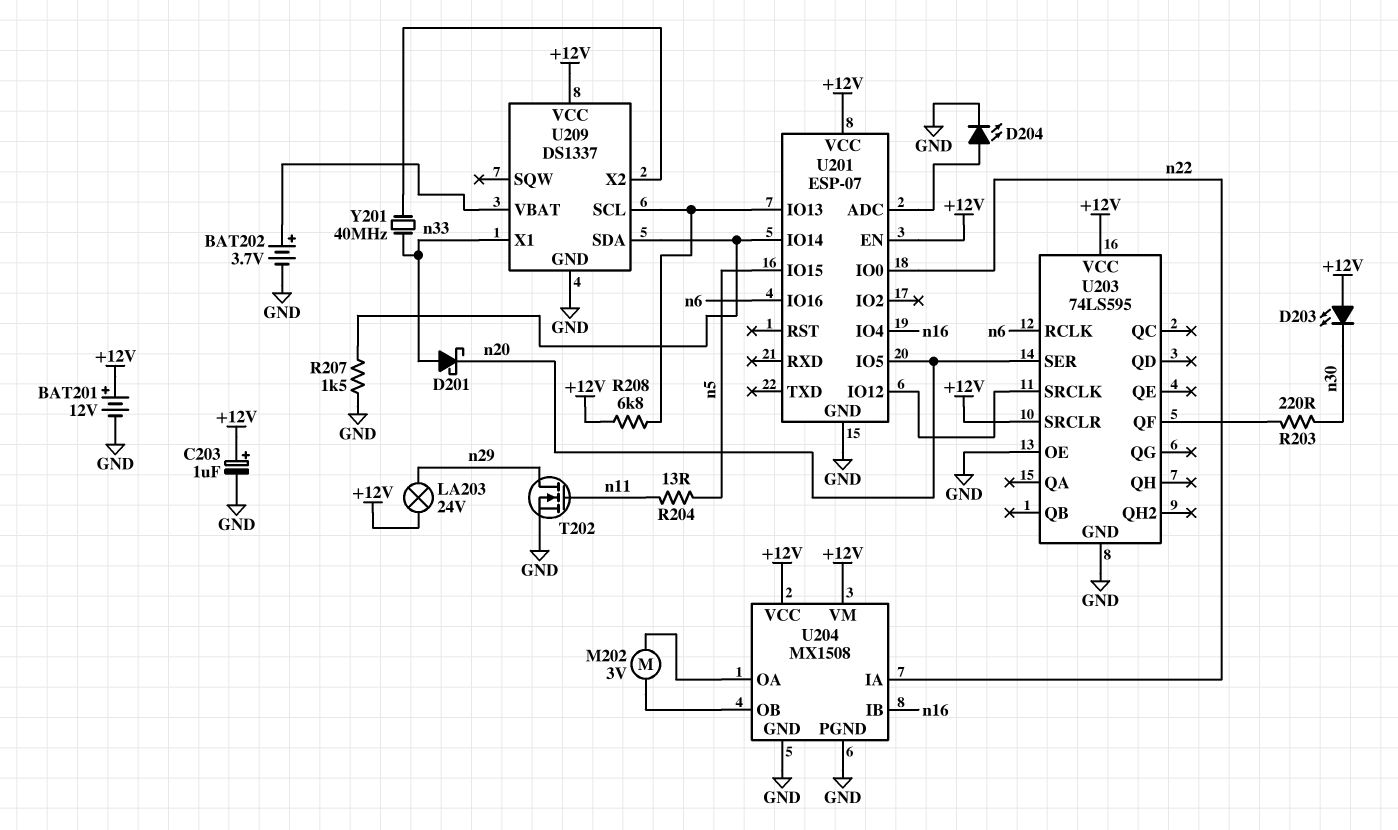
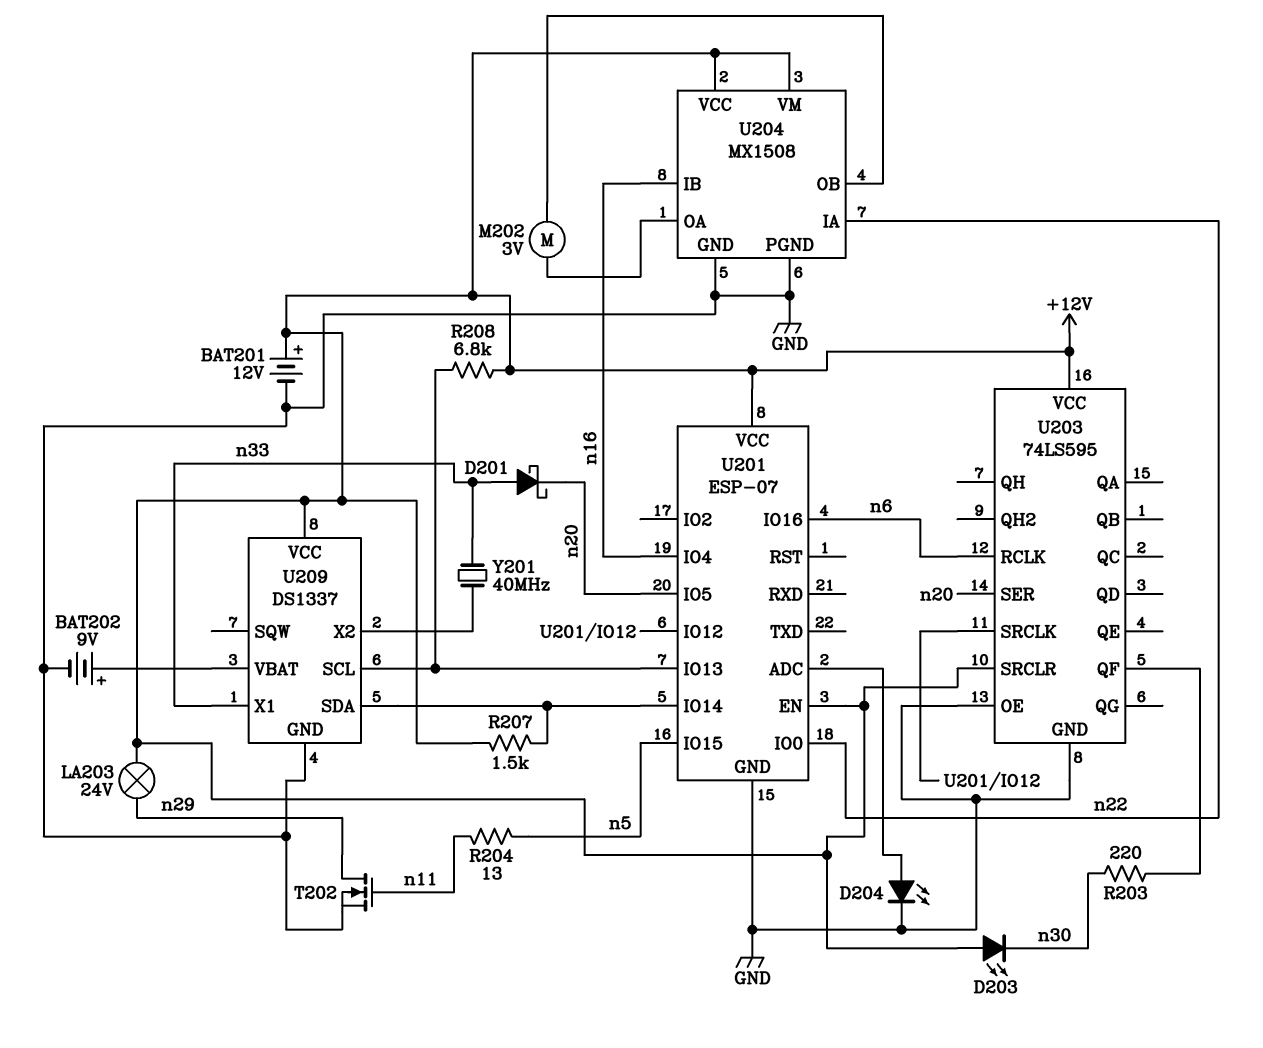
BAT202: 3.7V (plus U209/VBAT, minus GND) -> 9V (plus U209/VBAT, minus GND)
C203: 1uF (plus +12V, minus GND) -> none
R207: 1.5k (GND, U201/IO14) -> 1.5k (+12V, U201/IO14)

